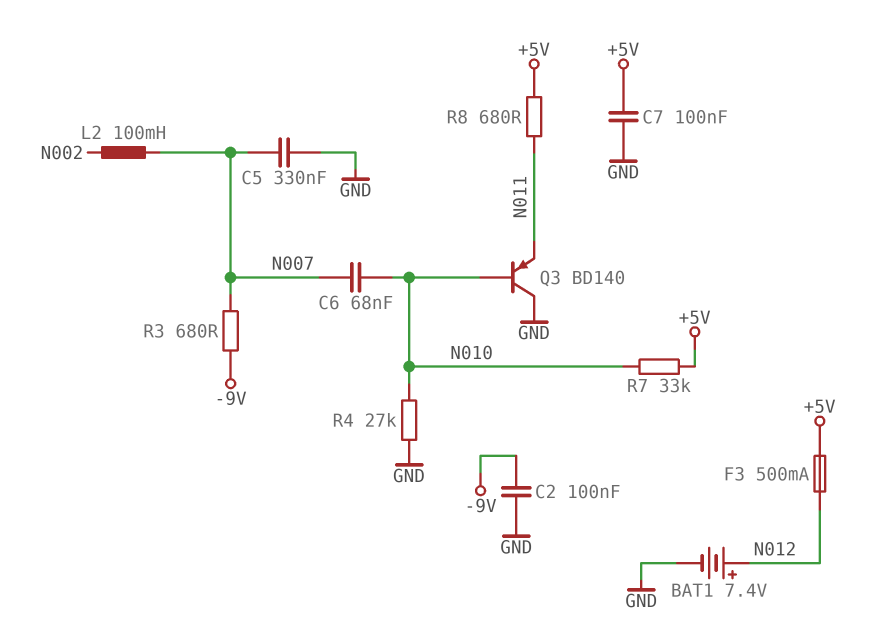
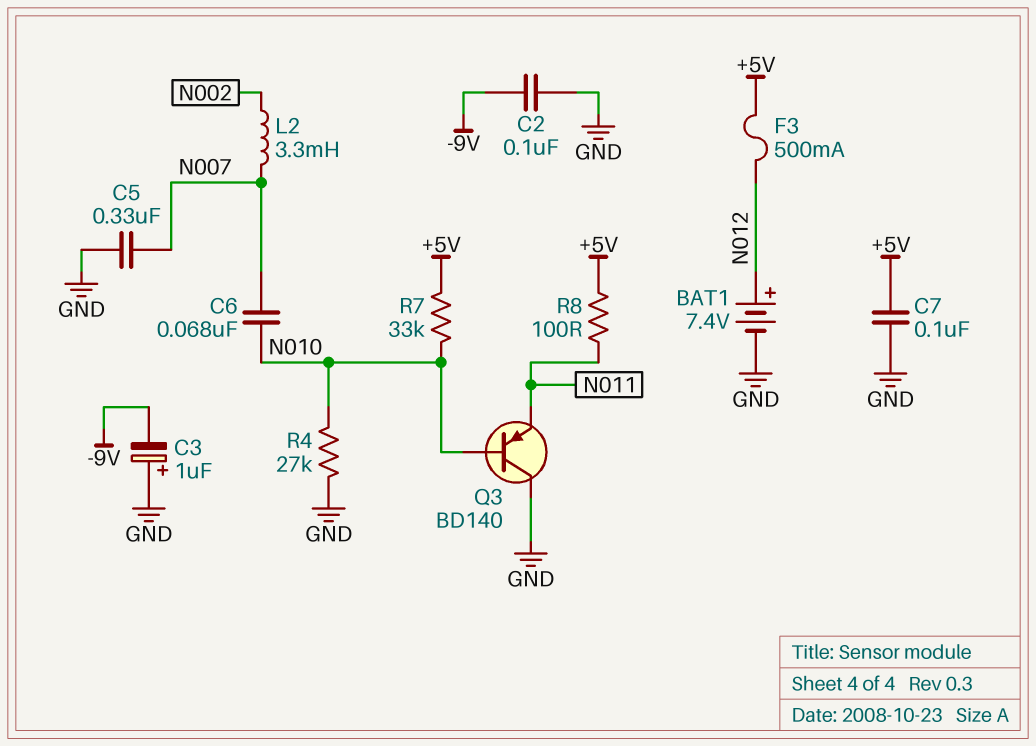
C3: none -> 1uF (plus GND, minus -9V)
L2: 100mH (N002, N007) -> 3.3mH (N002, N007)
R3: 680 (-9V, N007) -> none
R8: 680 (+5V, N011) -> 100 (+5V, N011)

